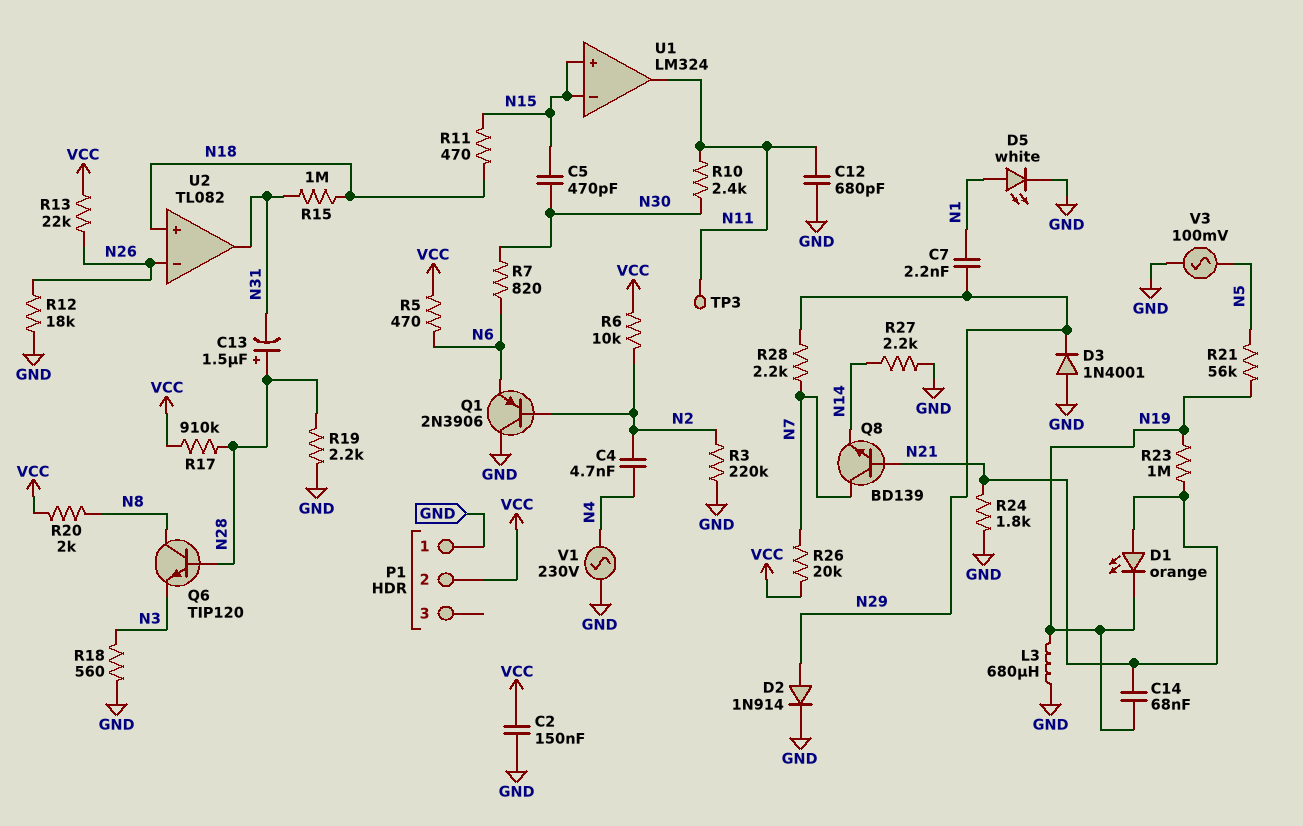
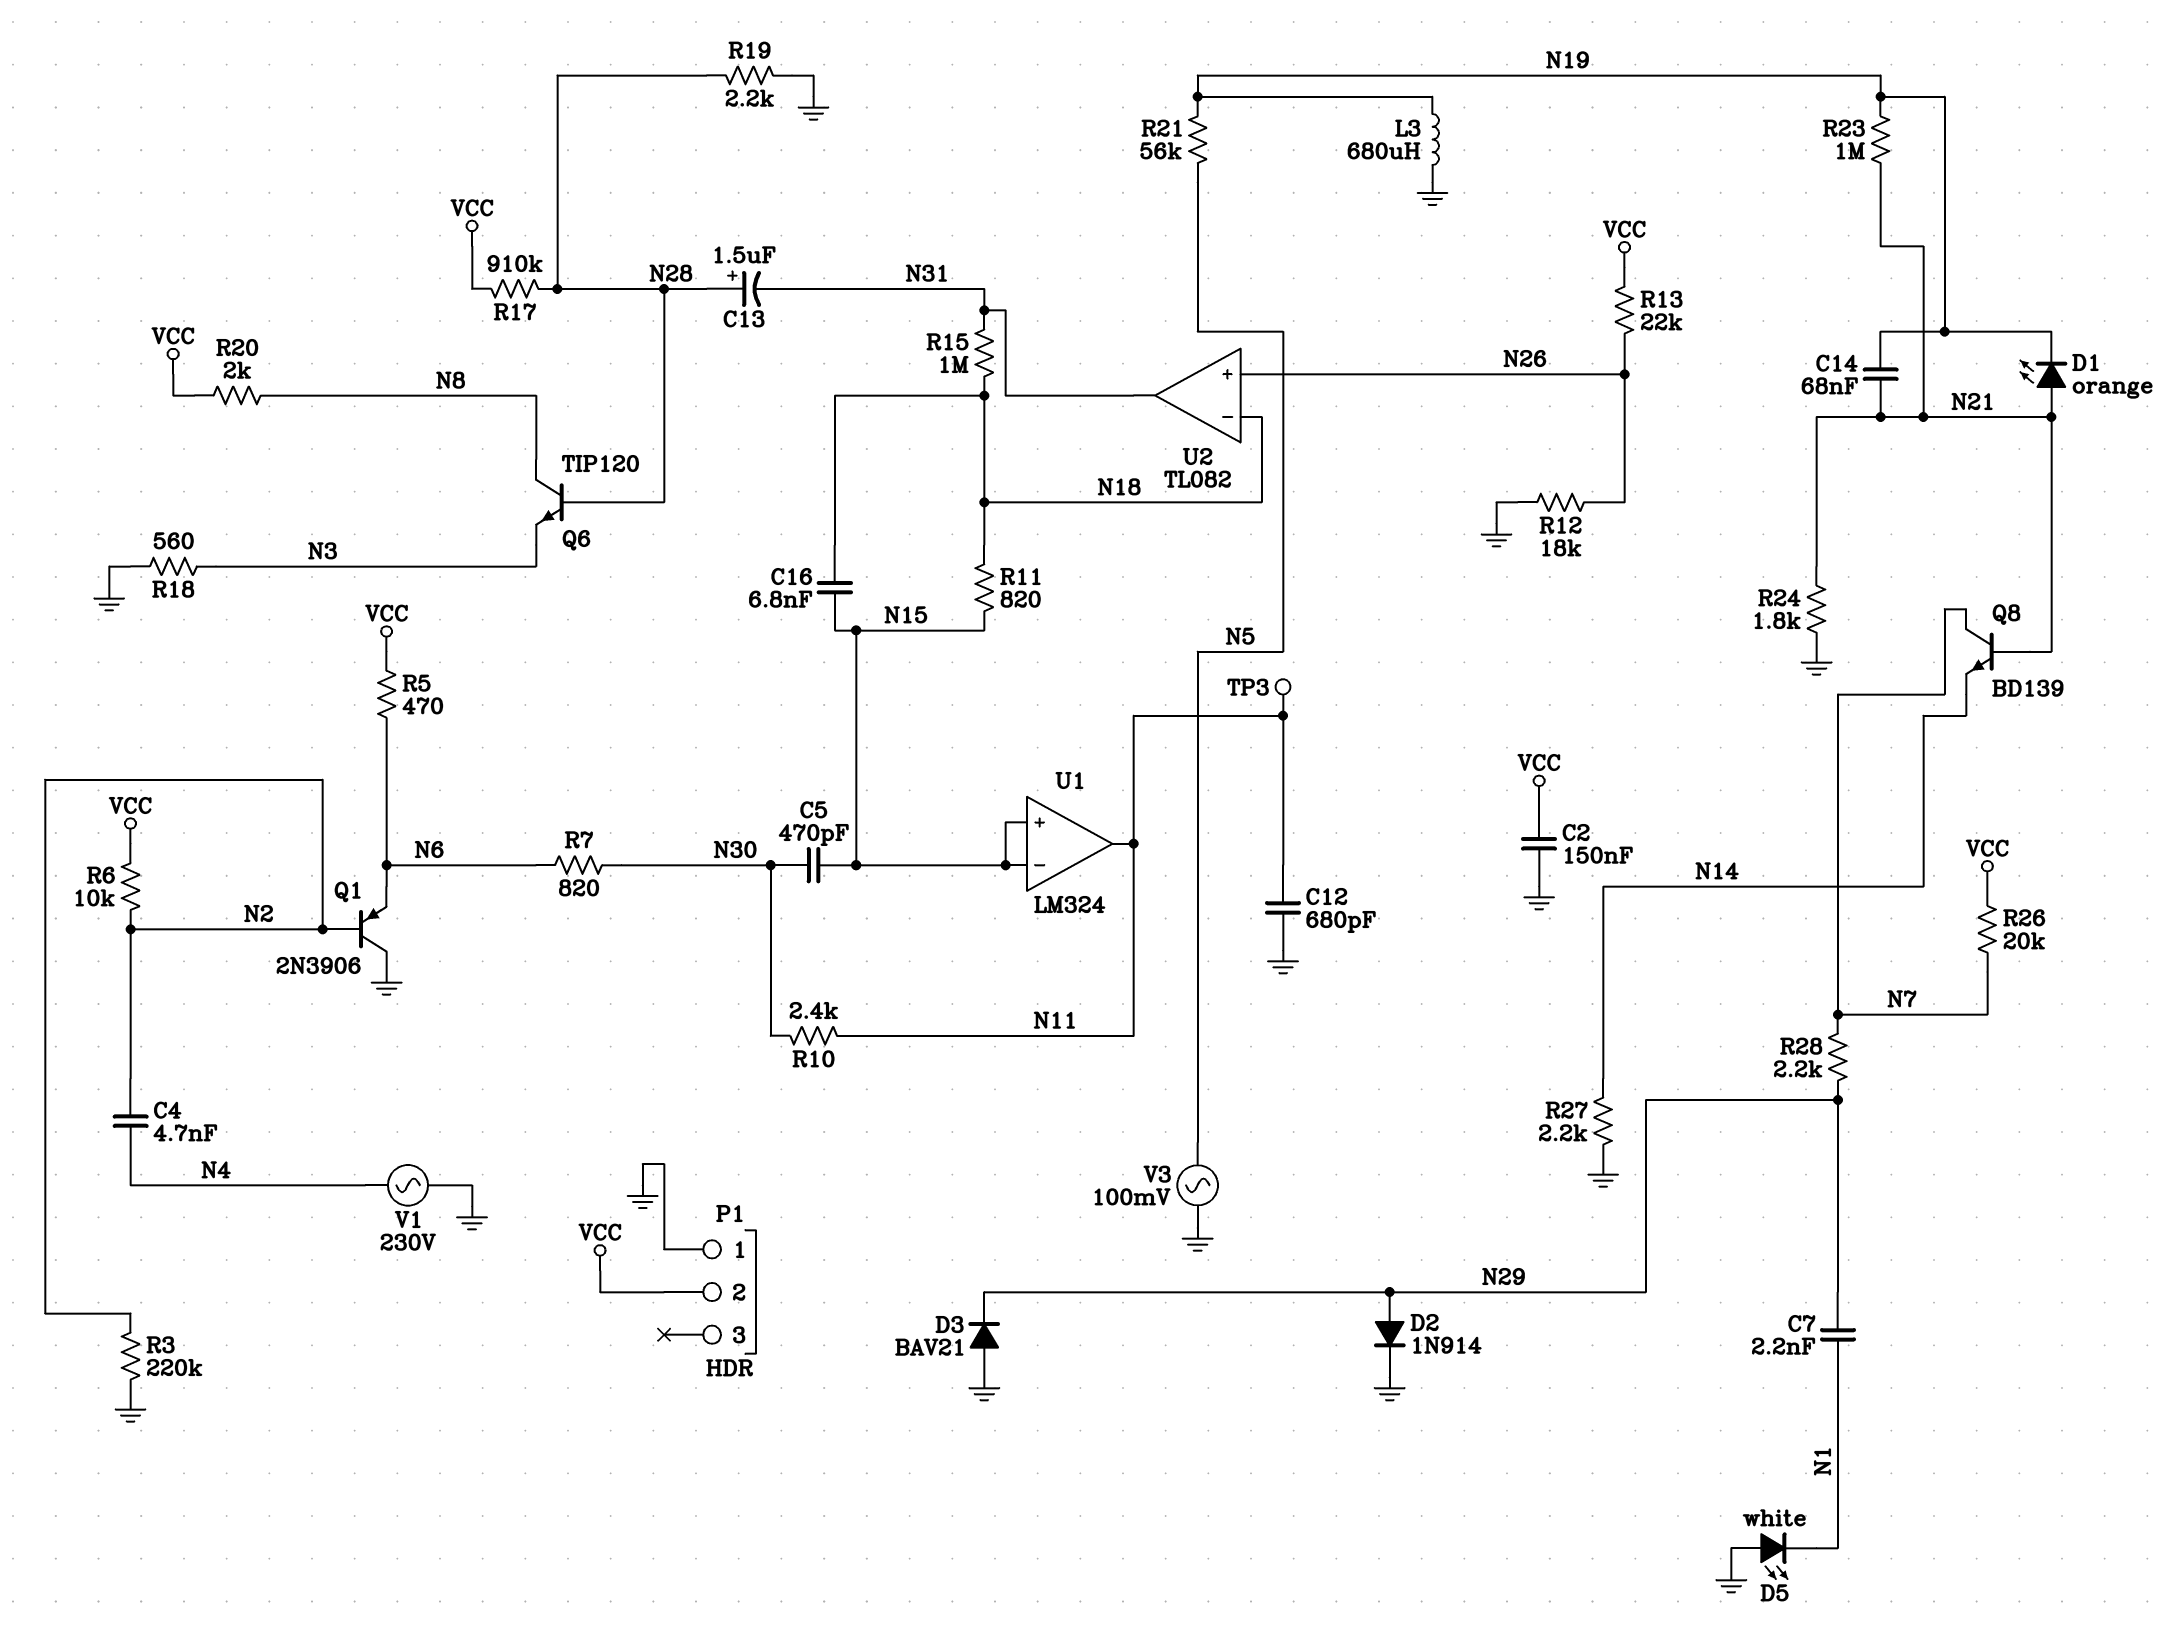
C16: none -> 6.8nF (N15, N18)
D3: diode 1N4001 (A GND, K N29) -> diode BAV21 (A GND, K N29)
D5: LED white (A N1, K GND) -> LED white (A GND, K N1)
R11: 470 (N15, N18) -> 820 (N15, N18)
U2 pin in+: N18 -> N26
U2 pin in-: N26 -> N18

